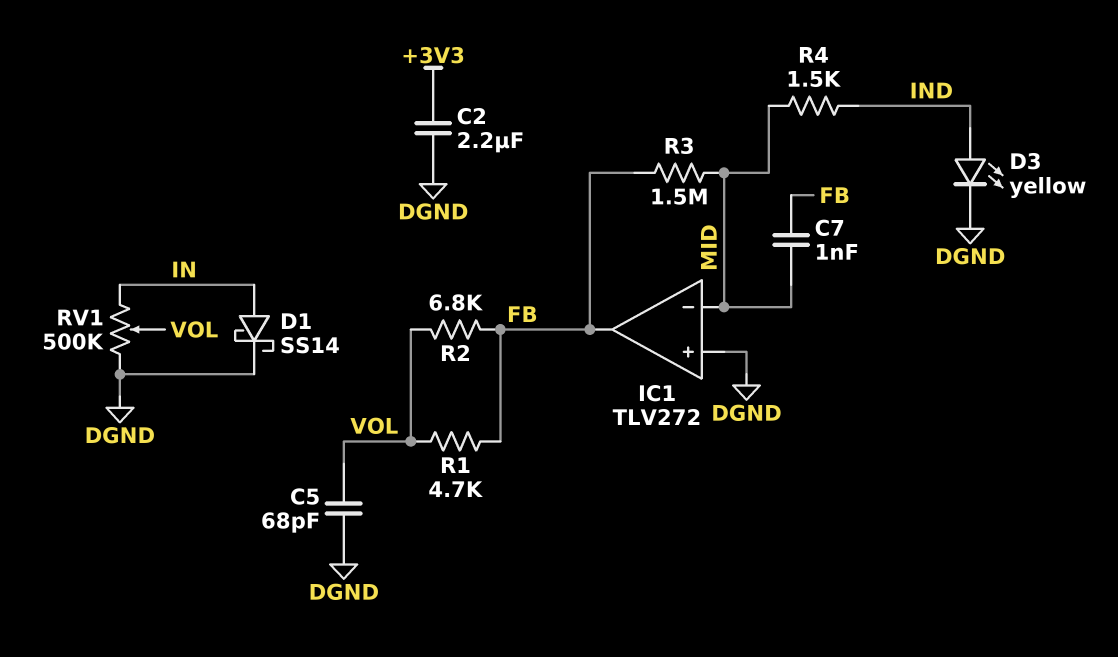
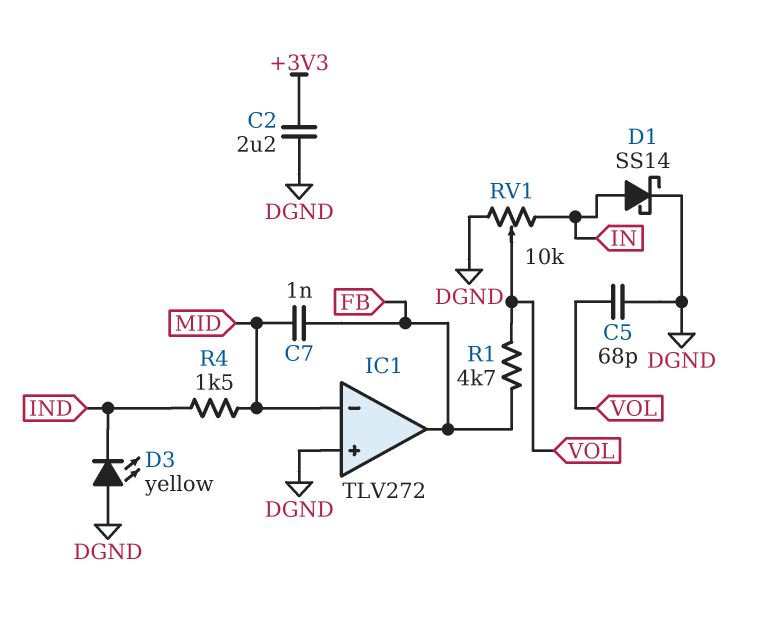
D3: LED yellow (A IND, K DGND) -> LED yellow (A DGND, K IND)
R2: 6.8k (FB, VOL) -> none
R3: 1.5M (FB, MID) -> none
RV1: 500k (DGND, IN, wiper VOL) -> 10k (DGND, IN, wiper VOL)

